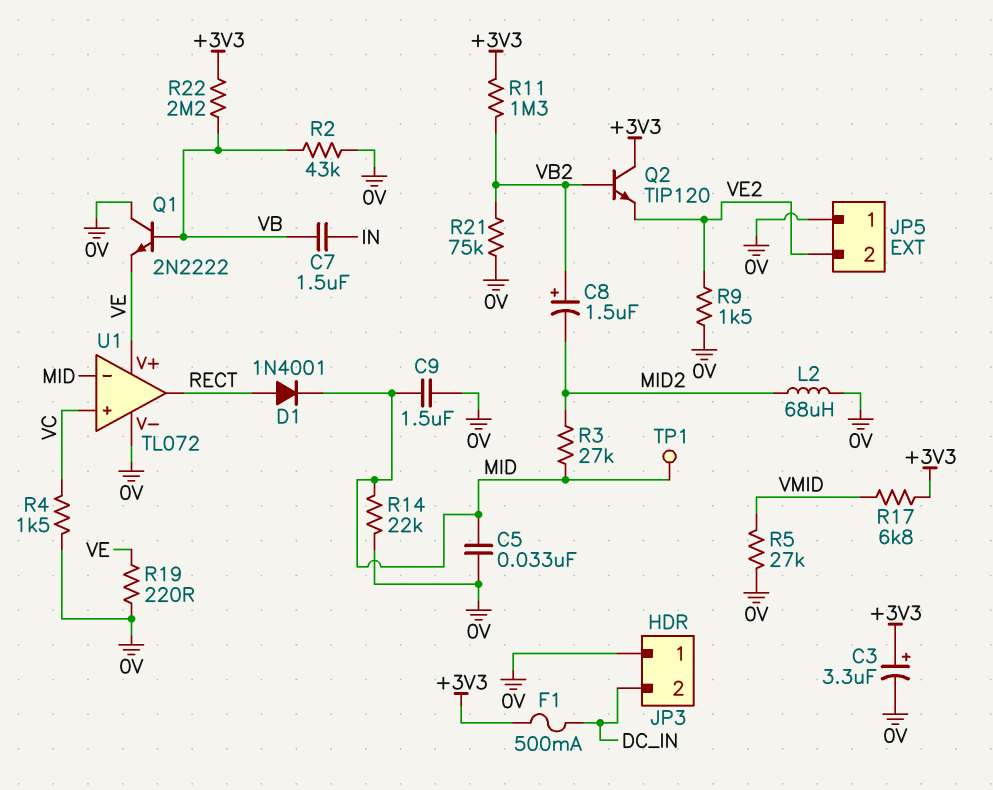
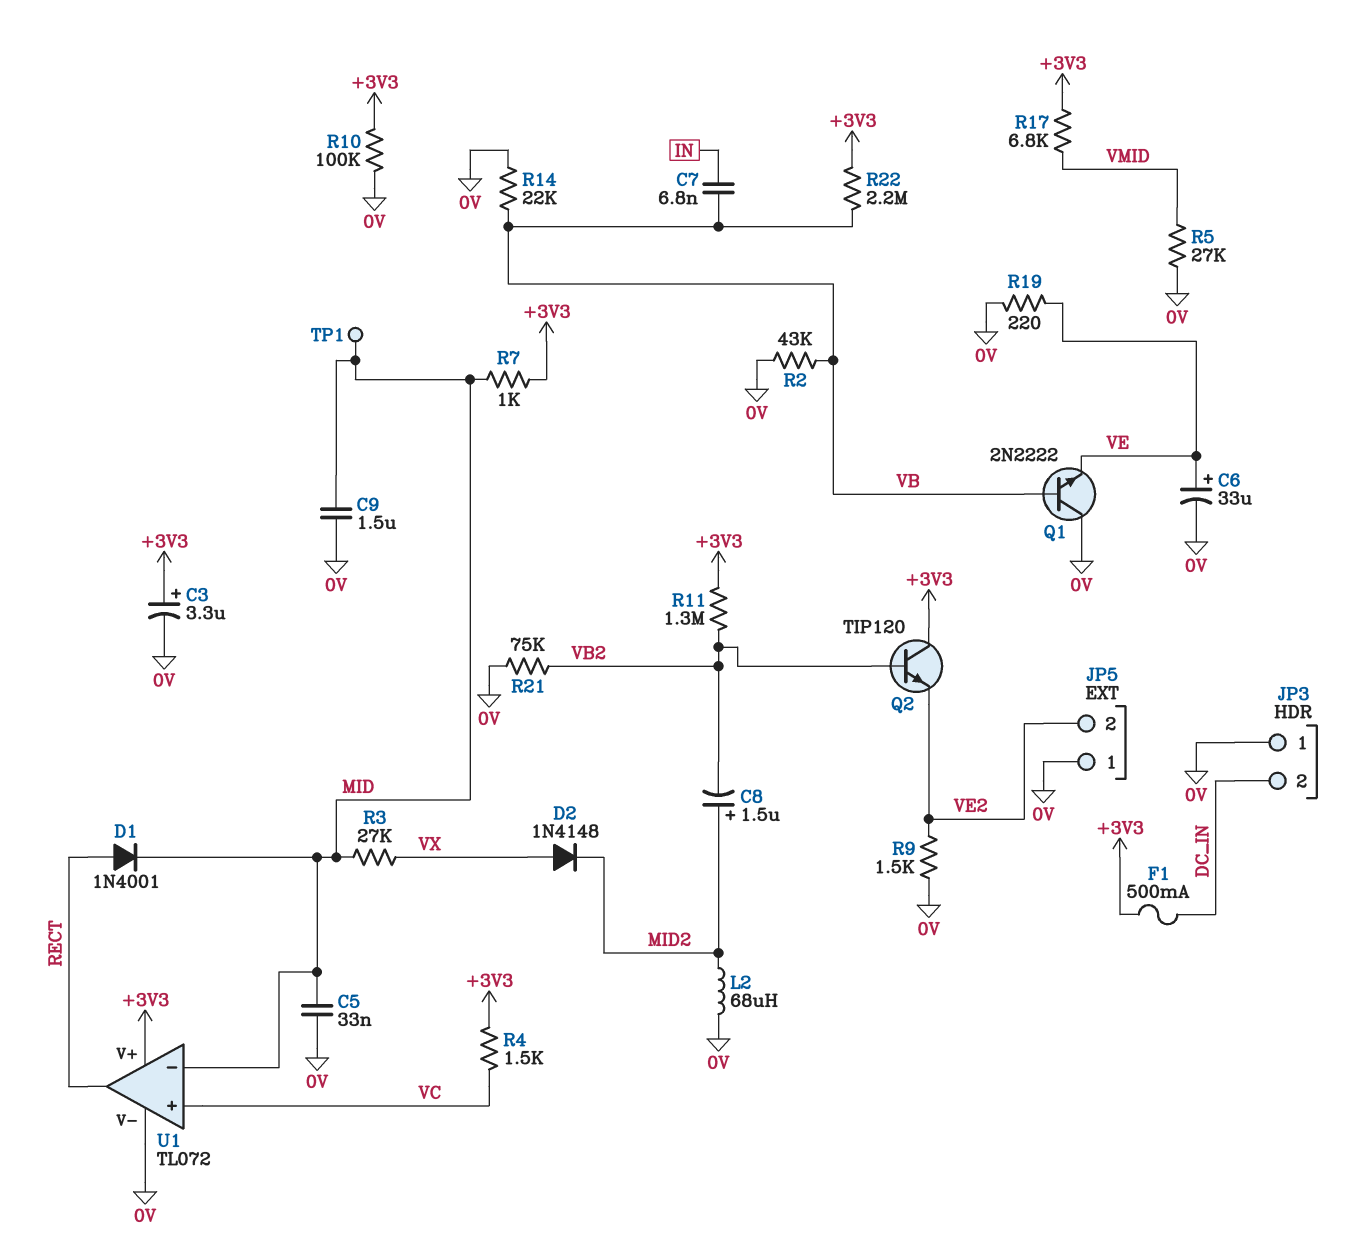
C6: none -> 33uF (plus VE, minus 0V)
C7: 1.5uF (IN, VB) -> 6.8nF (IN, VB)
C8: 1.5uF (plus VB2, minus MID2) -> 1.5uF (plus MID2, minus VB2)
D2: none -> diode 1N4148 (A VX, K MID2)
R3: 27k (MID, MID2) -> 27k (MID, VX)
R4: 1.5k (0V, VC) -> 1.5k (+3V3, VC)
R7: none -> 1k (+3V3, MID)
R10: none -> 100k (+3V3, 0V)
R14: 22k (0V, MID) -> 22k (0V, VB)
U1 pin V+: VE -> +3V3

